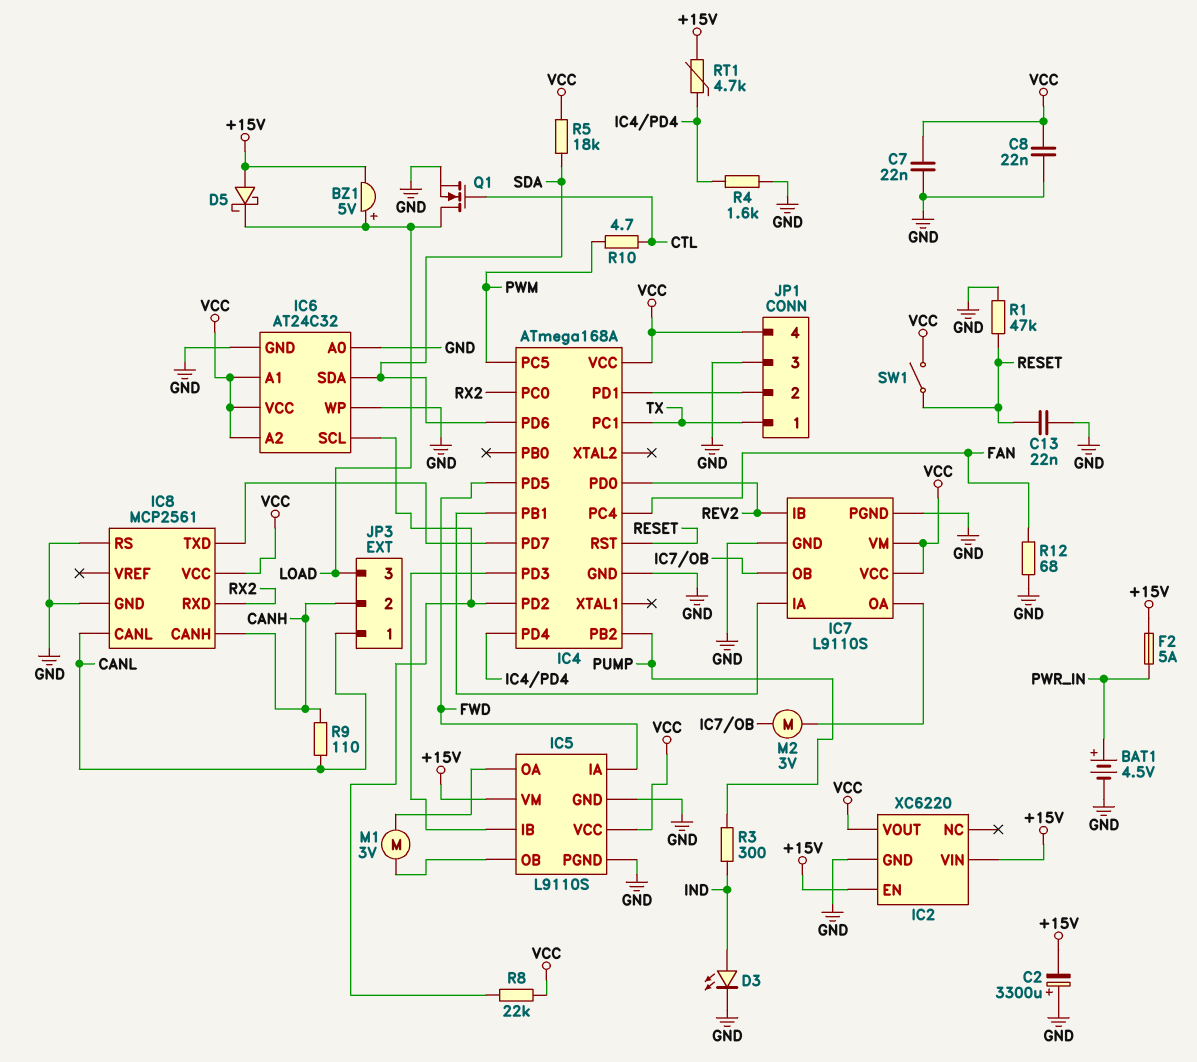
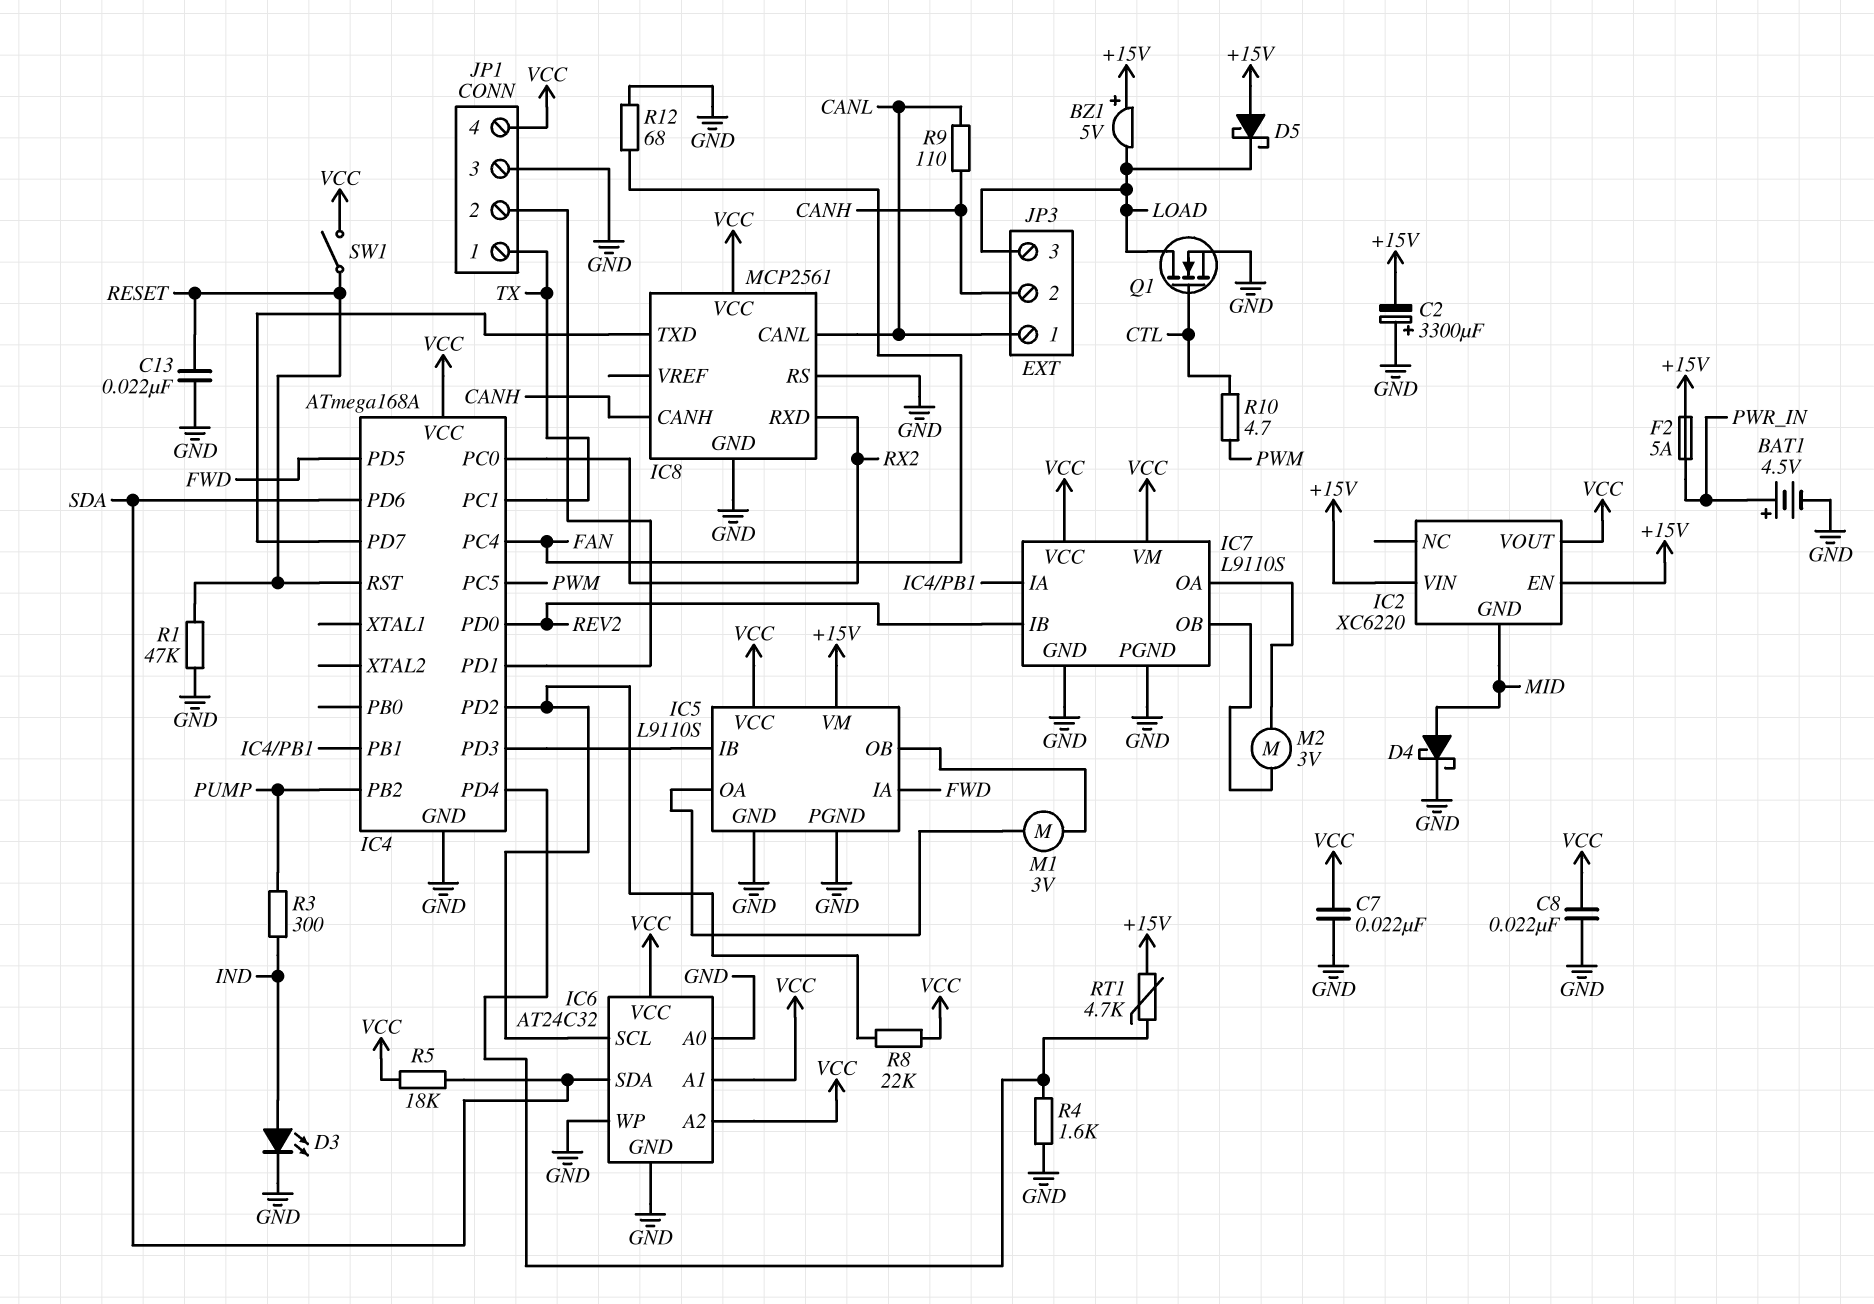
BZ1: buzzer 5V (plus LOAD, minus +15V) -> buzzer 5V (plus +15V, minus LOAD)
D4: none -> schottky (A MID, K GND)
IC2 pin GND: GND -> MID

